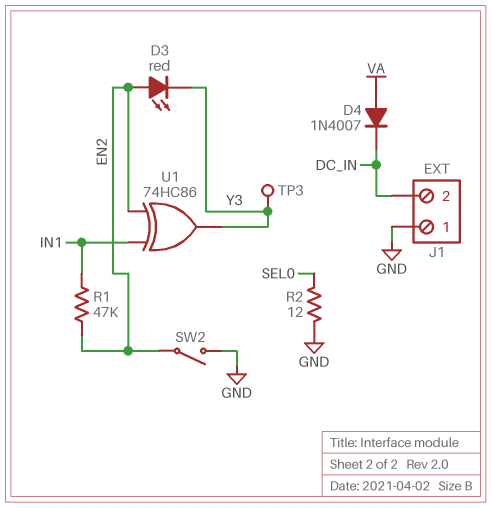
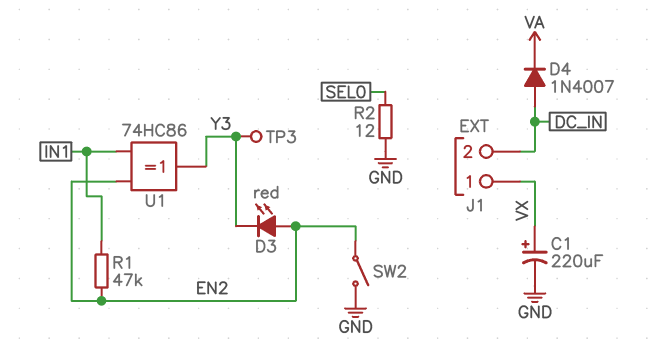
C1: none -> 220uF (plus VX, minus GND)
D4: diode 1N4007 (A VA, K DC_IN) -> diode 1N4007 (A DC_IN, K VA)
J1 pin 1: GND -> VX

